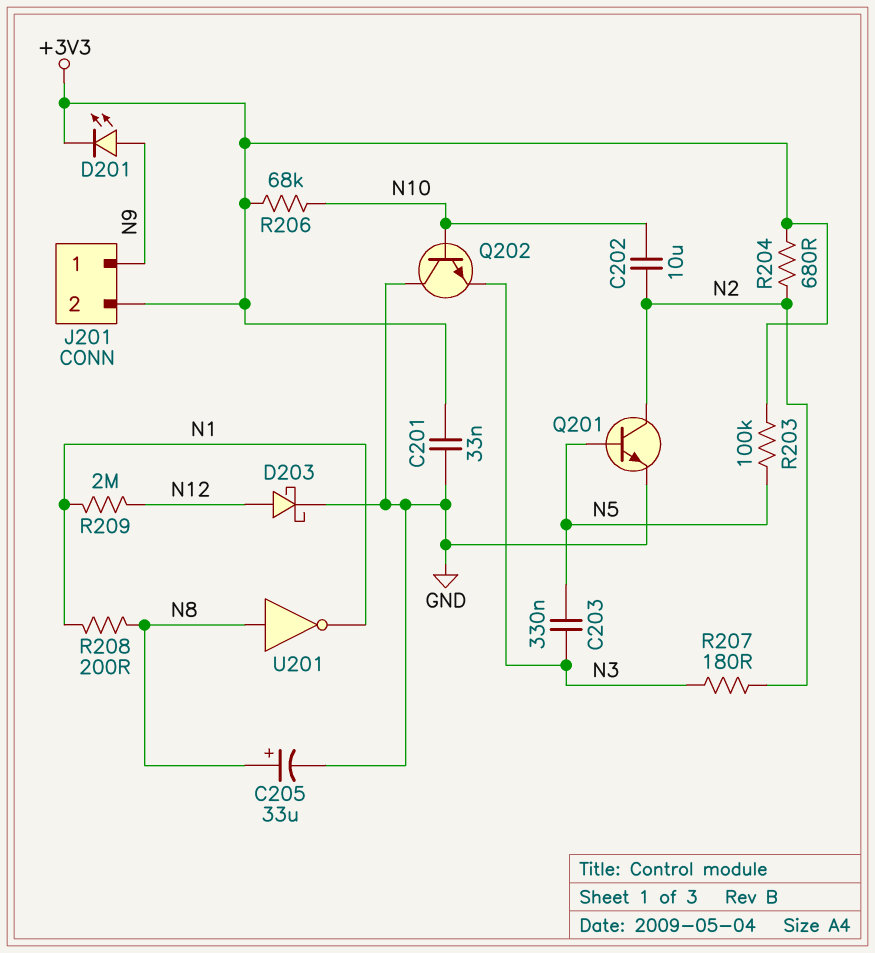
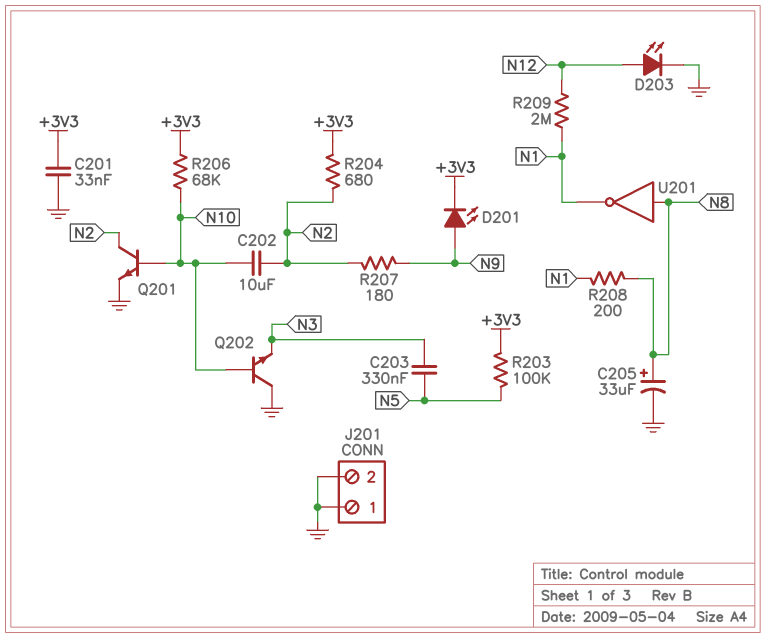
D203: schottky (A N12, K GND) -> LED (A N12, K GND)
J201 pin 1: N9 -> GND
J201 pin 2: +3V3 -> GND
Q201: NPN (B N5, C N2, E GND) -> NPN (B N10, C N2, E GND)
R207: 180 (N2, N3) -> 180 (N2, N9)

